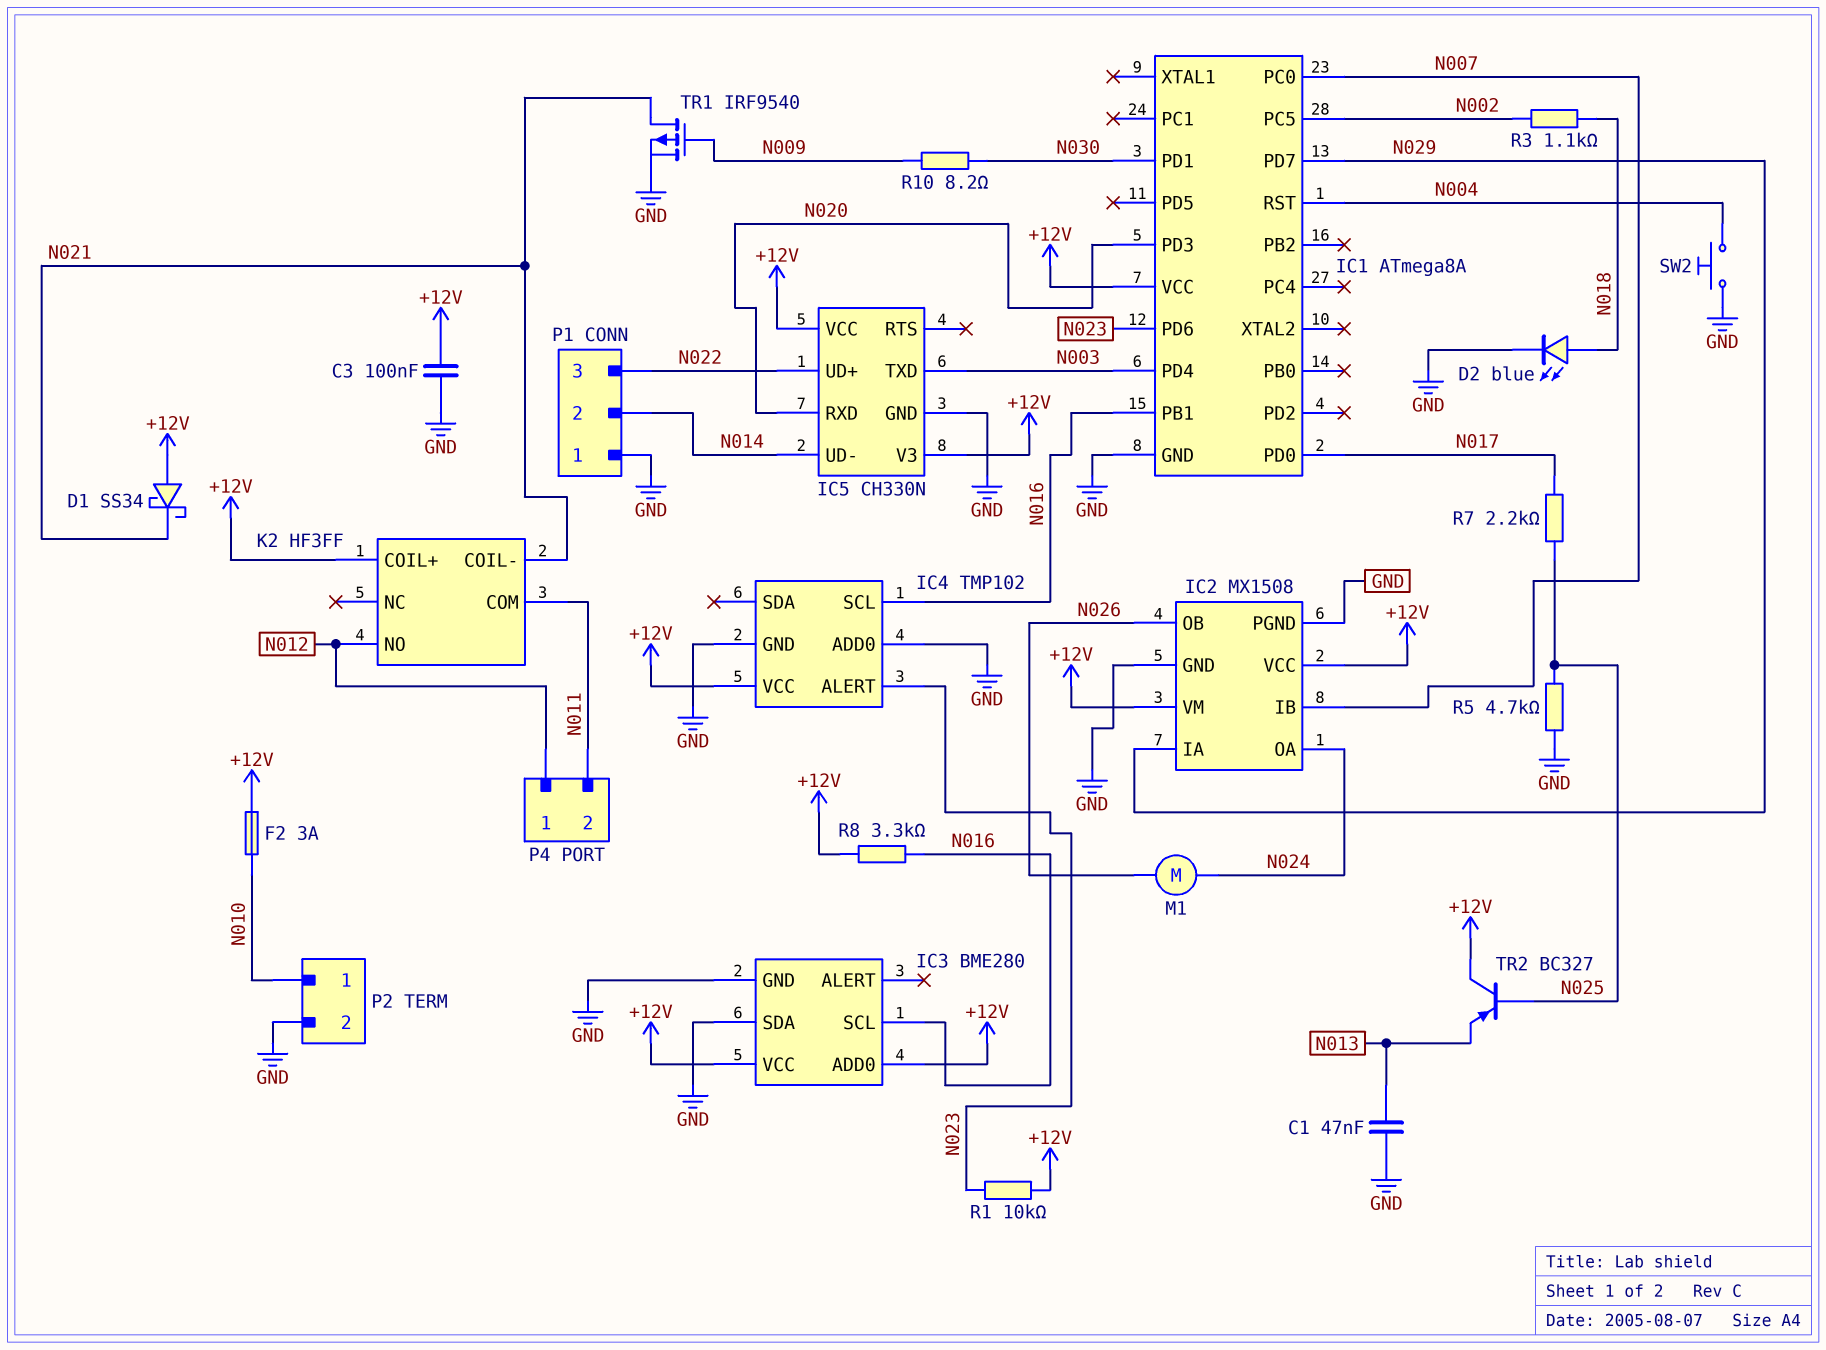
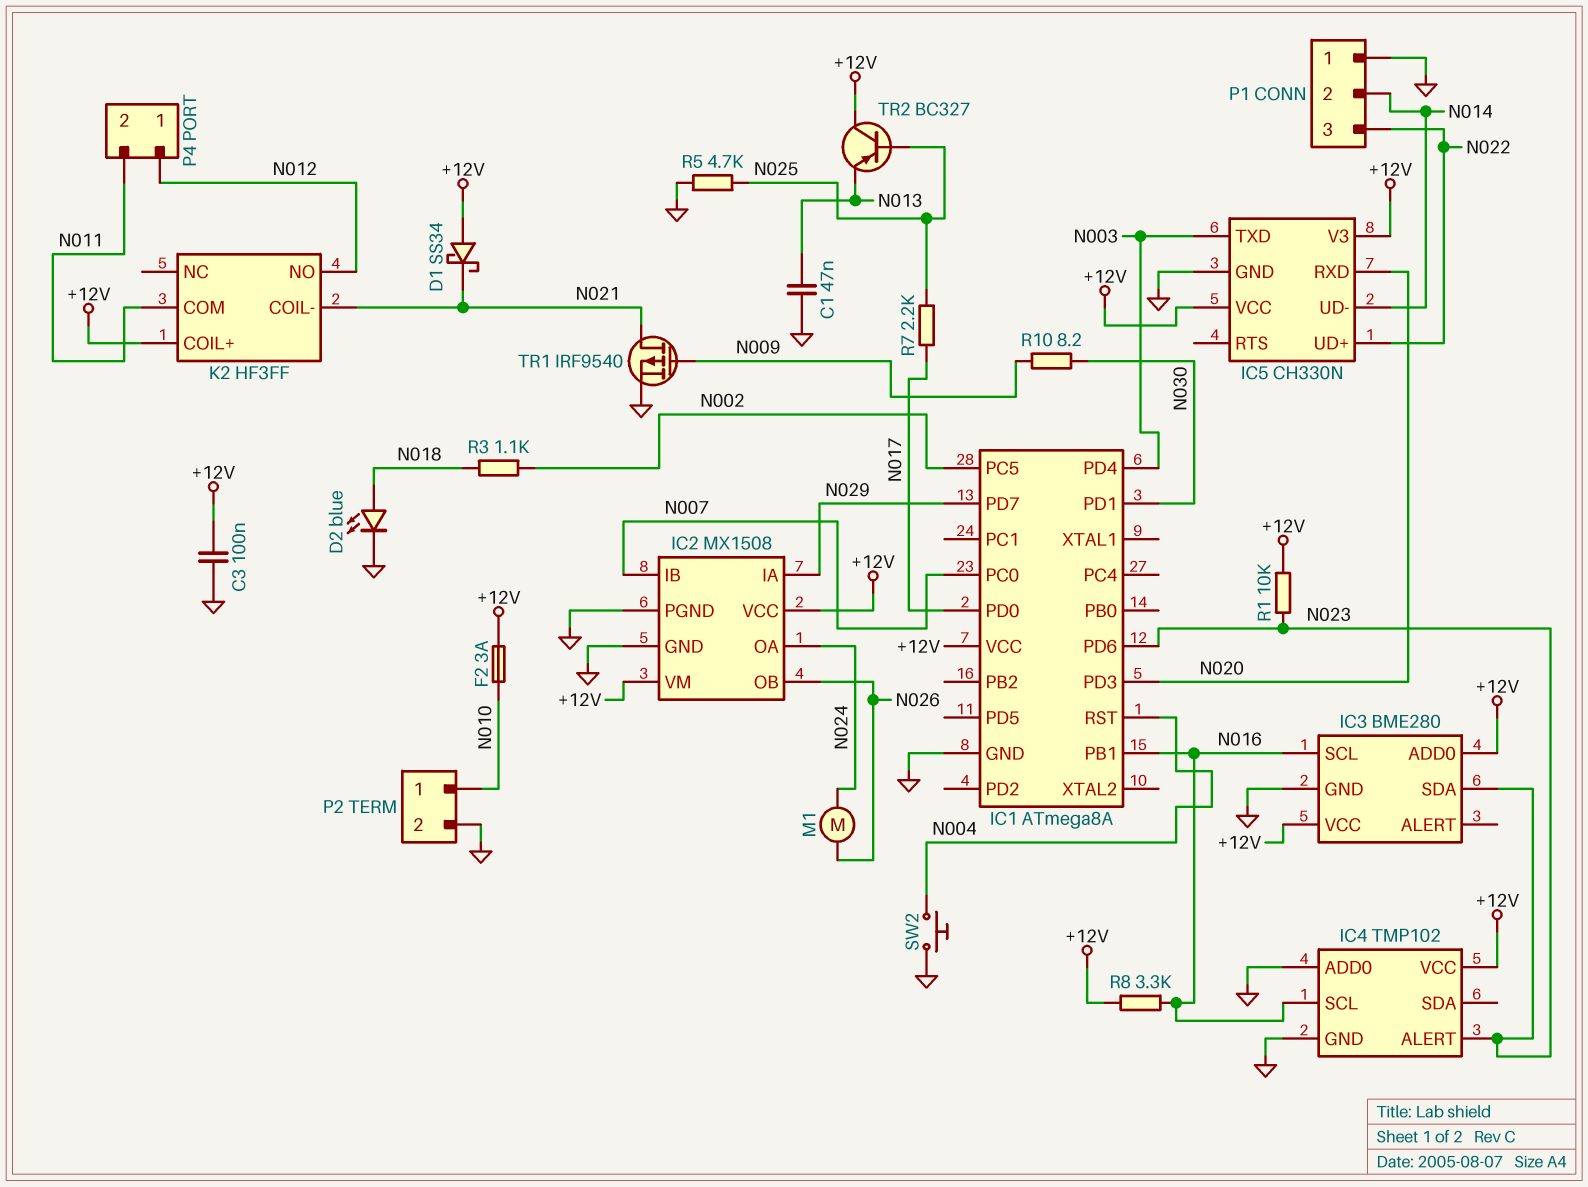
IC3 pin SDA: GND -> N023

